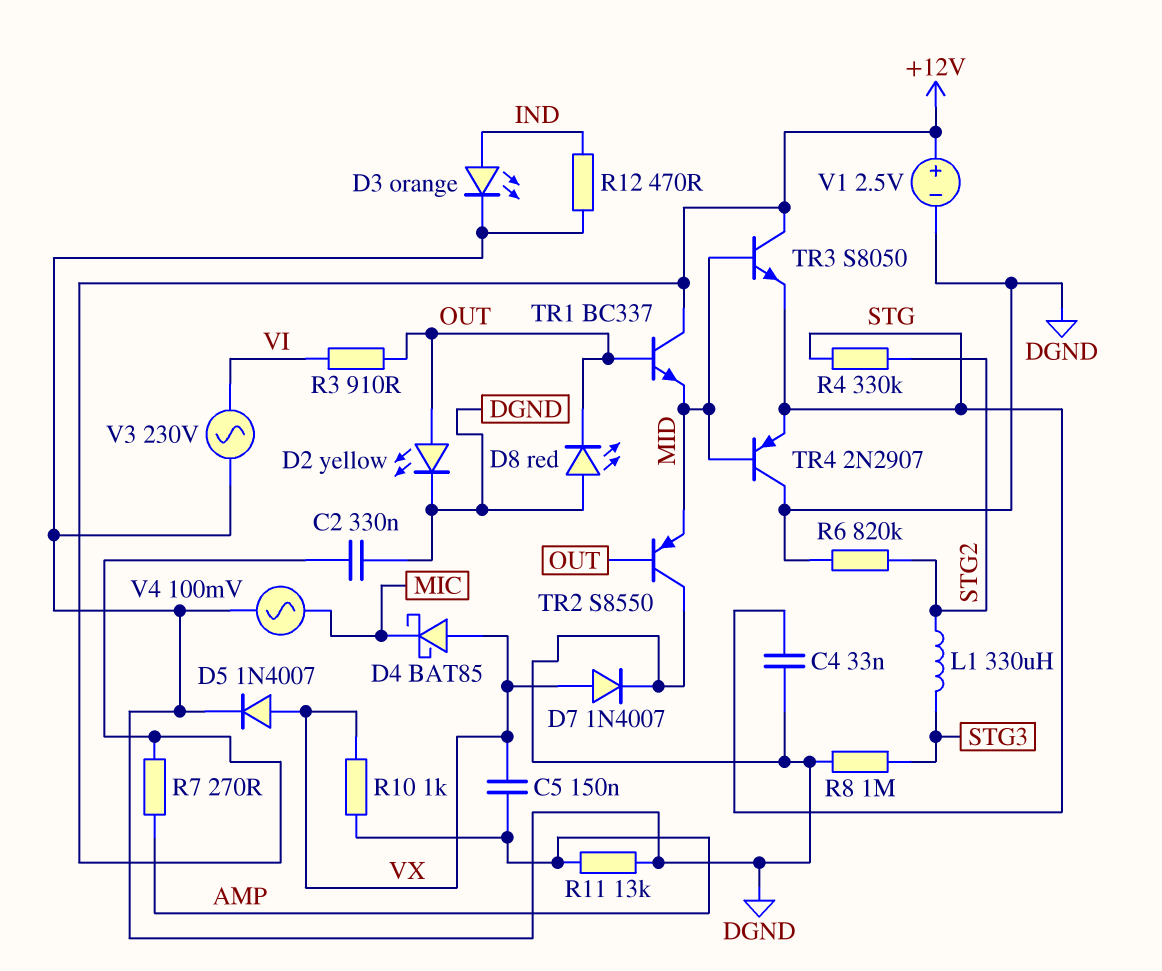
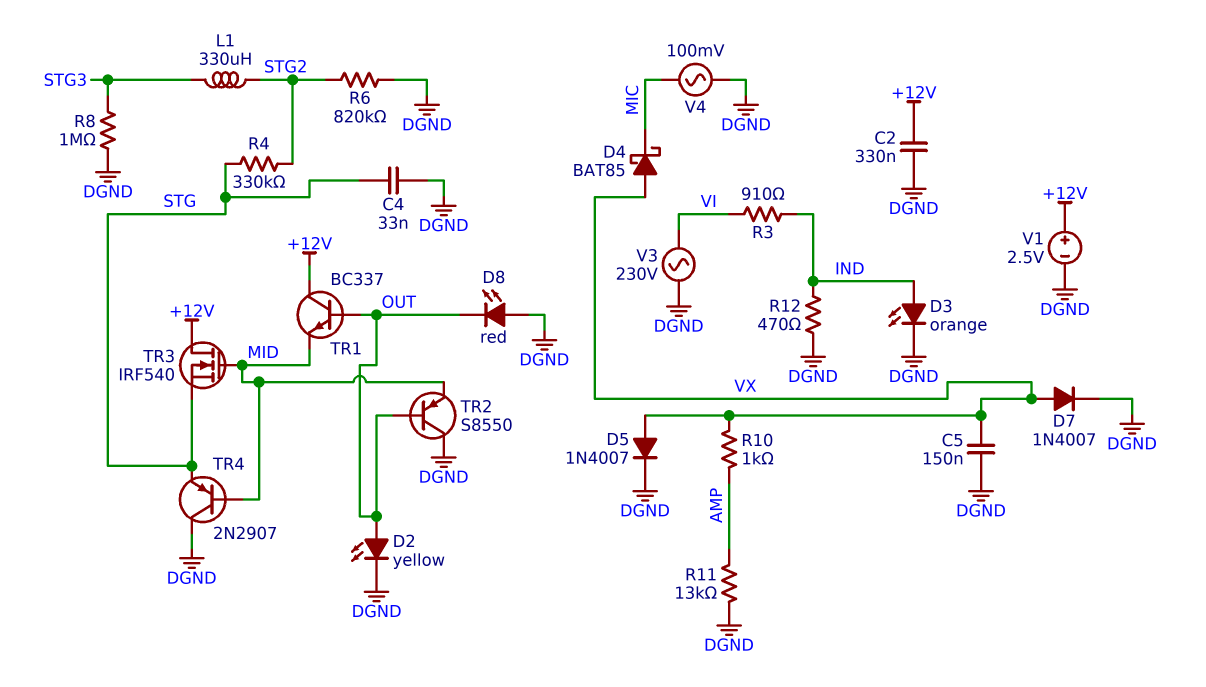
C5: 150nF (AMP, VX) -> 150nF (DGND, VX)
R3: 910 (OUT, VI) -> 910 (IND, VI)
R7: 270 (+12V, AMP) -> none
TR3: NPN S8050 (B MID, C +12V, E STG) -> NMOS IRF540 (G MID, D +12V, S STG)

